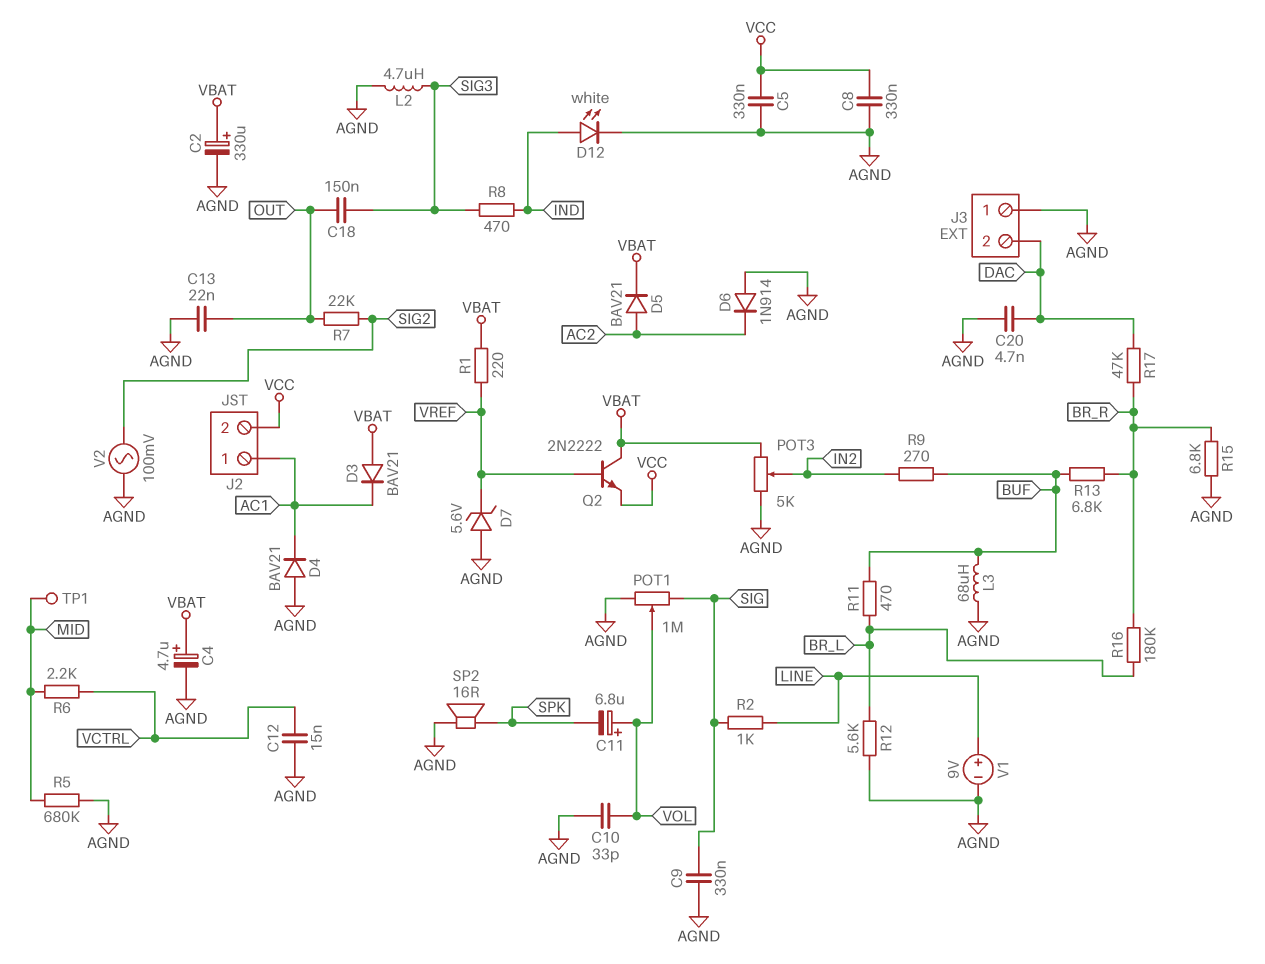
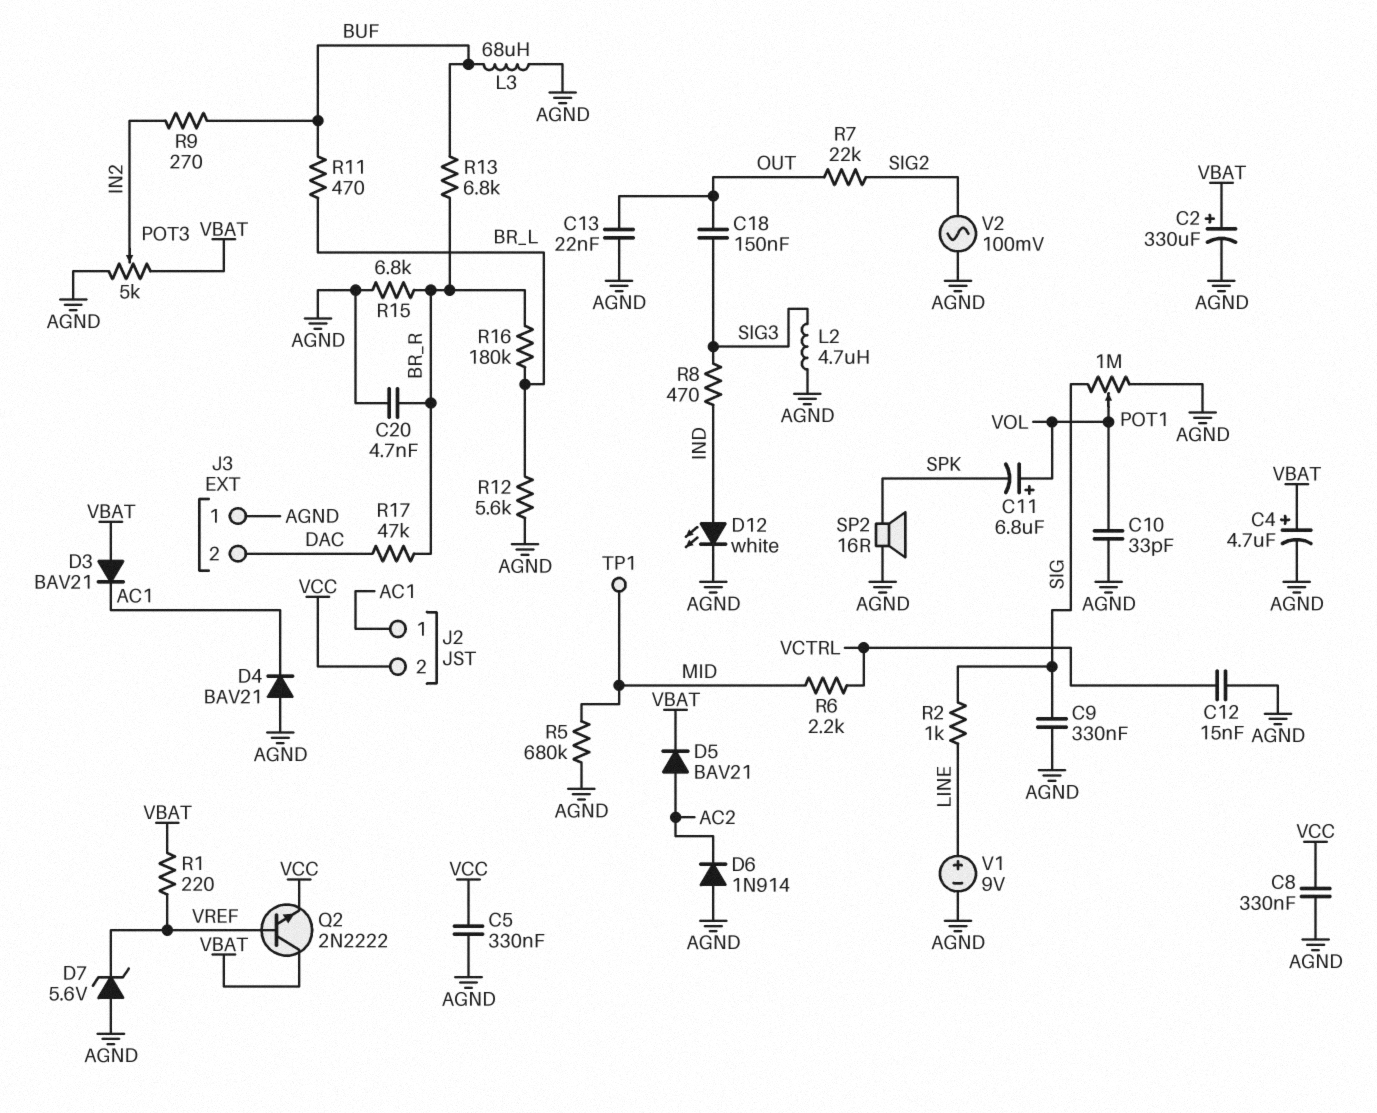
C20: 4.7nF (AGND, DAC) -> 4.7nF (AGND, BR_R)

